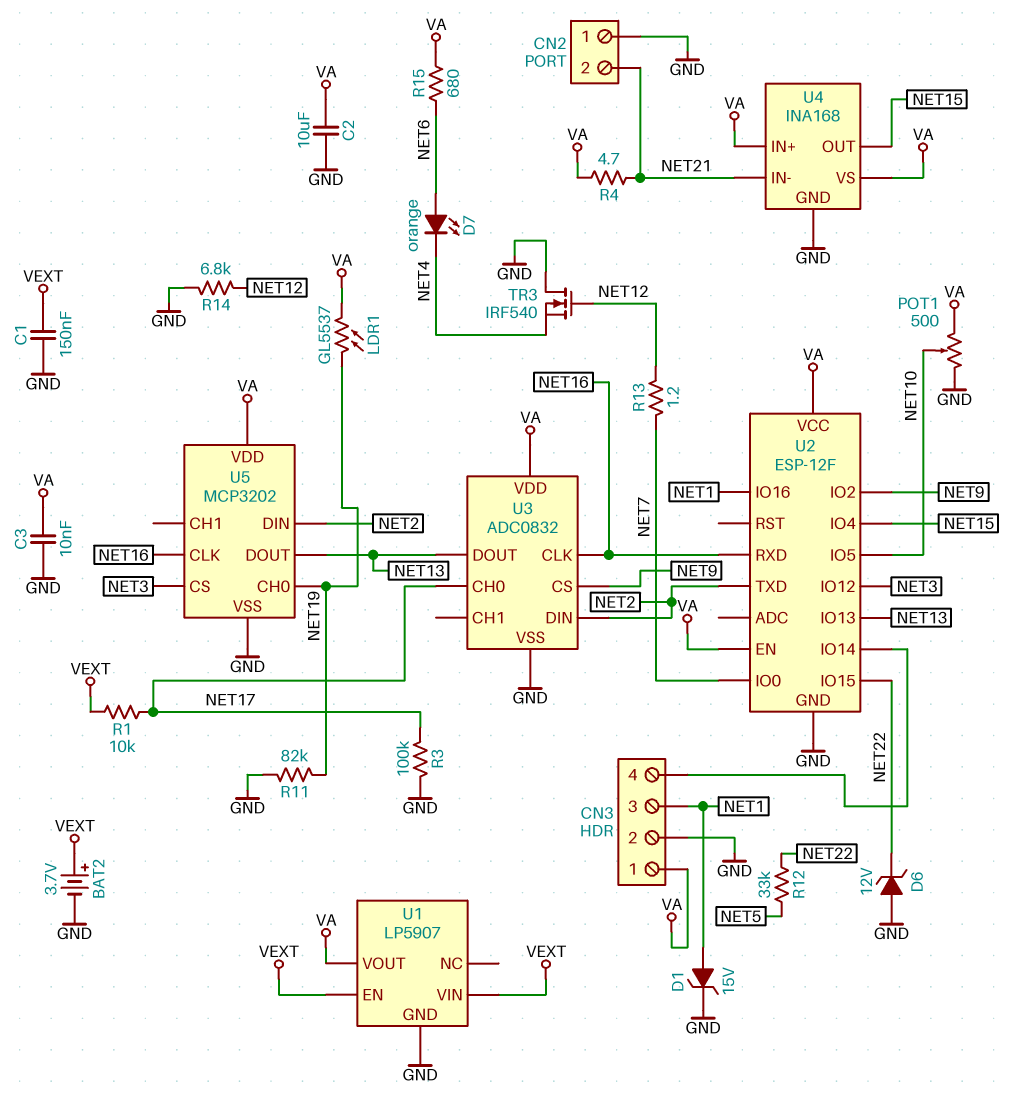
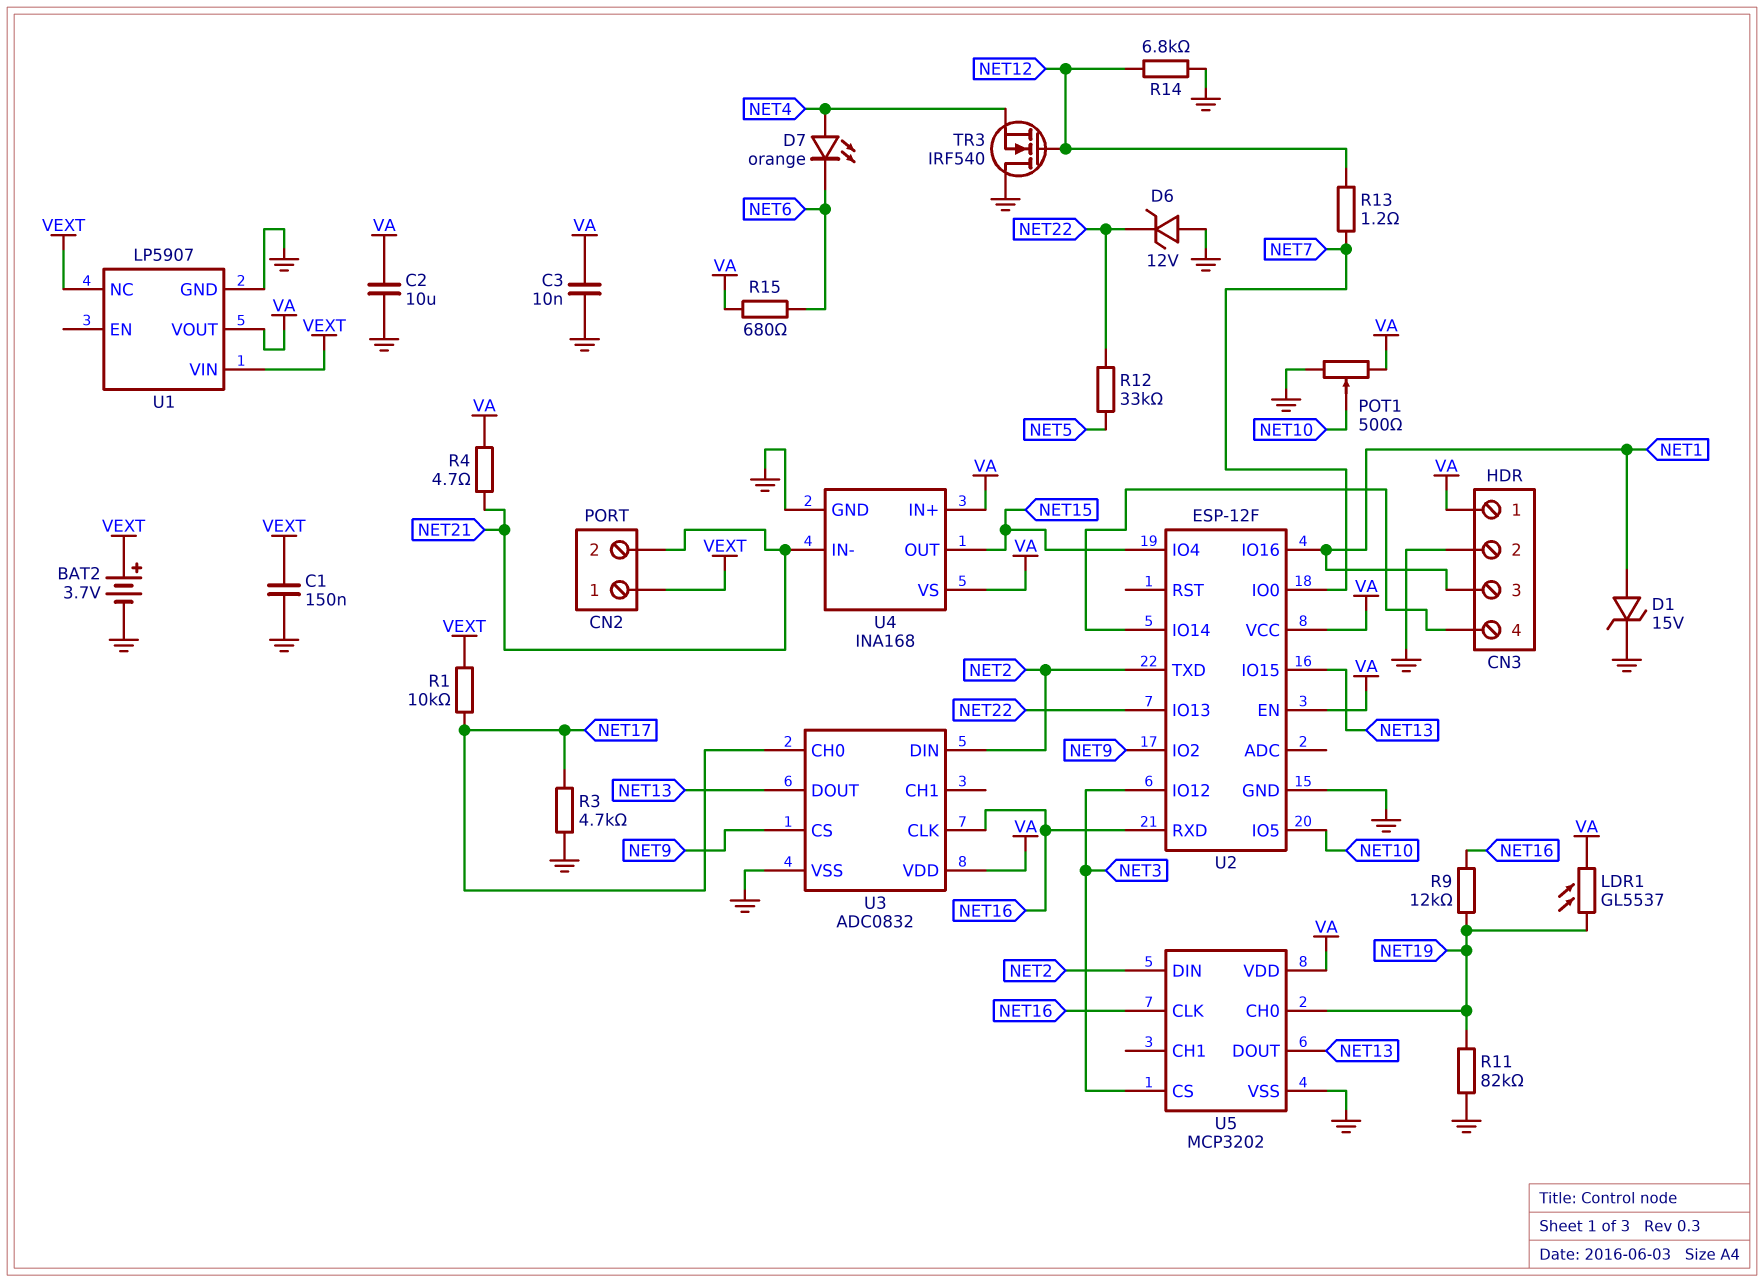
CN2 pin 1: GND -> VEXT
D7: LED orange (A NET6, K NET4) -> LED orange (A NET4, K NET6)
R3: 100k (GND, NET17) -> 4.7k (GND, NET17)
R9: none -> 12k (NET16, NET19)
U1 pin EN: VEXT -> none
U1 pin NC: none -> VEXT
U2 pin IO13: NET13 -> NET22
U2 pin IO15: NET22 -> NET13

